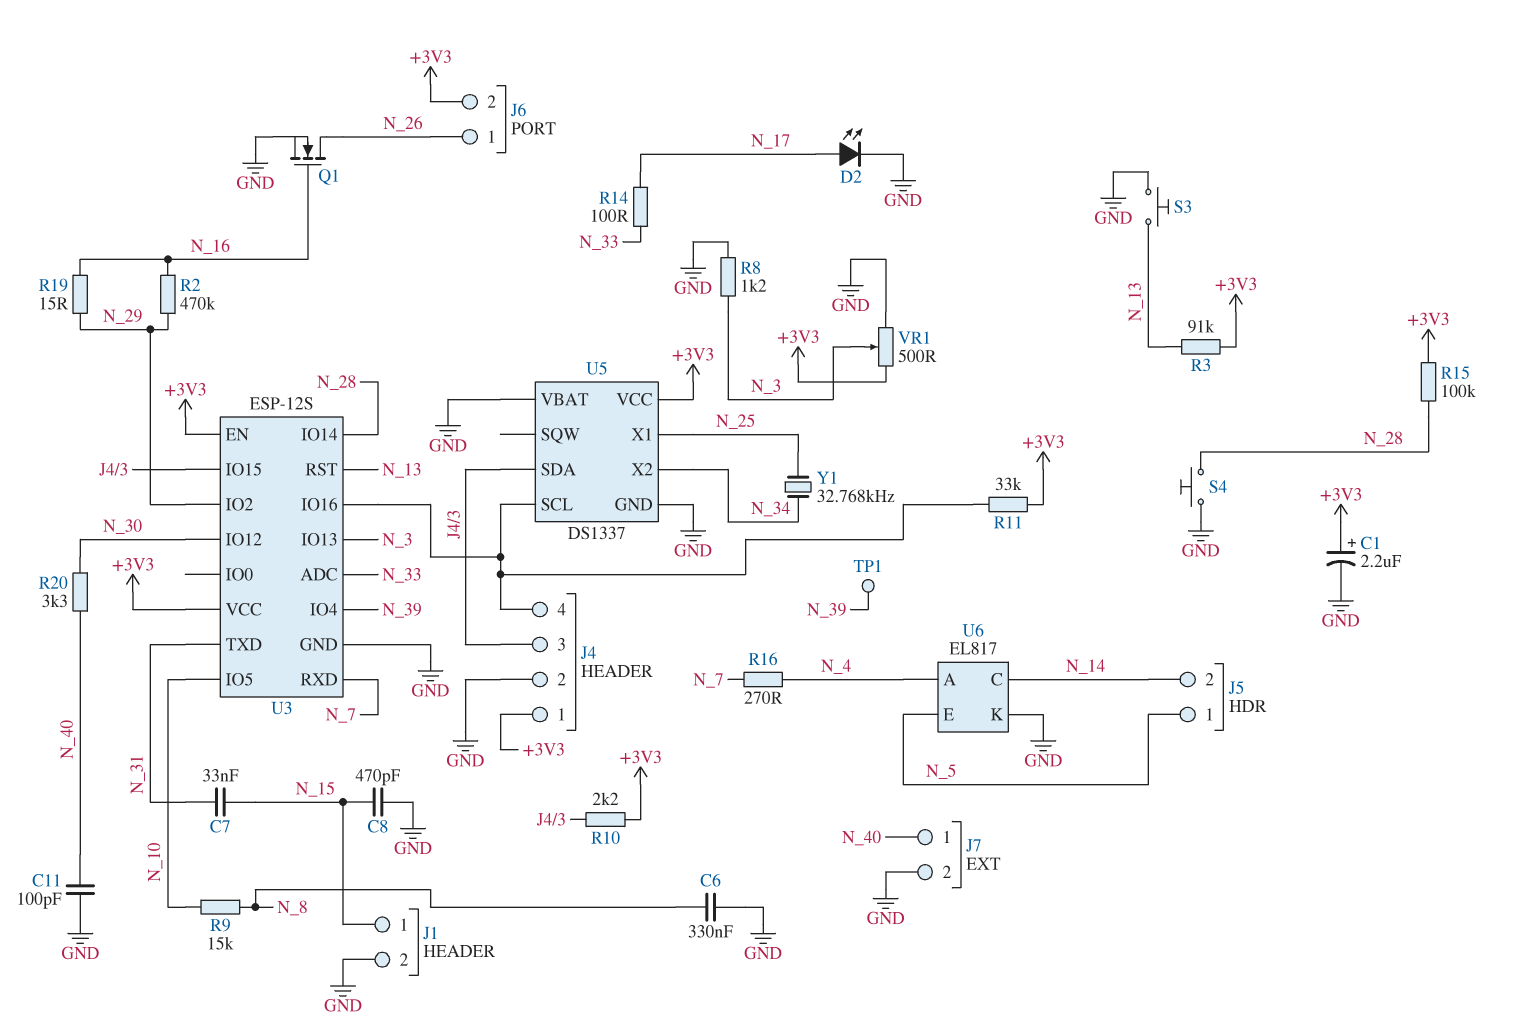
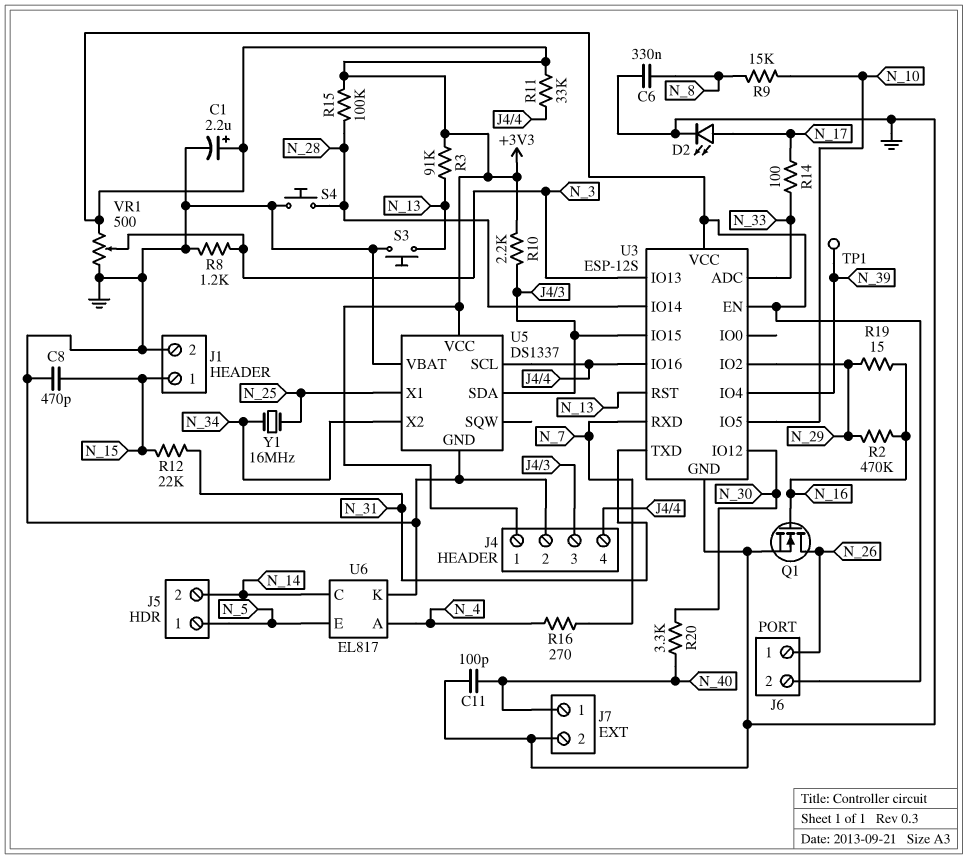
C7: 33nF (N_15, N_31) -> none
R12: none -> 22k (N_15, N_31)
Y1: 32.768kHz (N_25, N_34) -> 16MHz (N_25, N_34)

